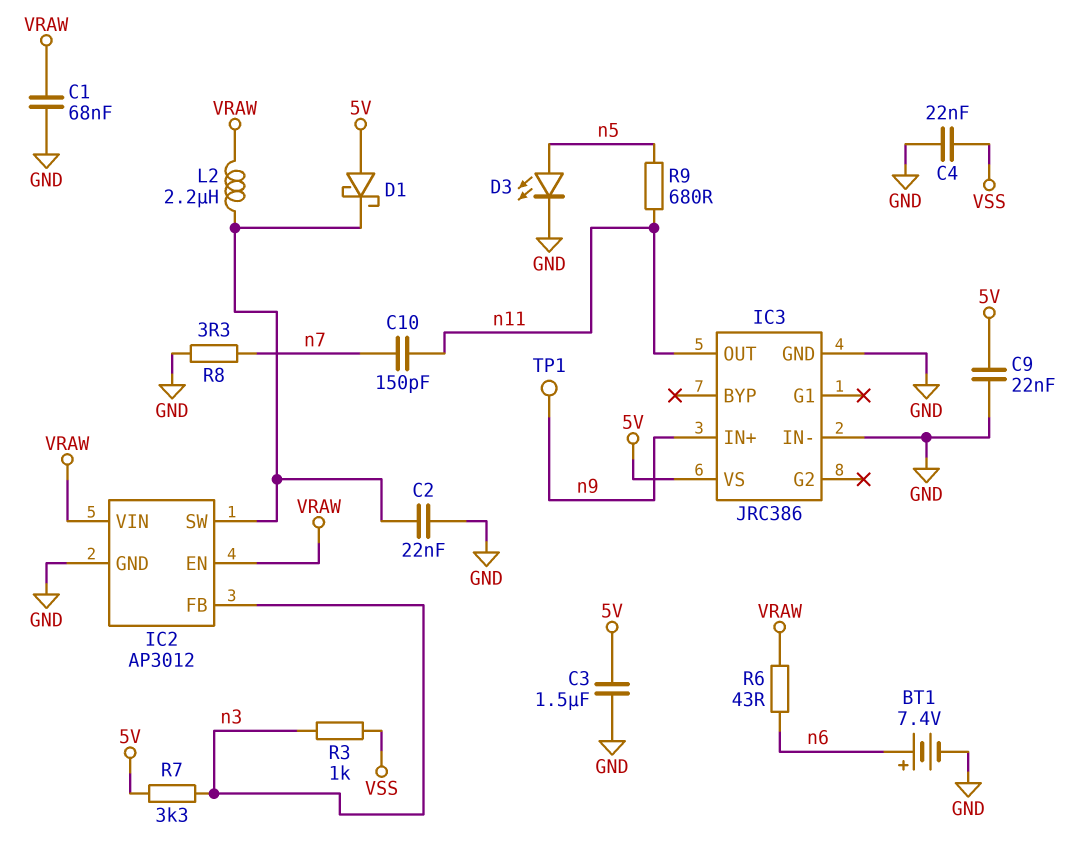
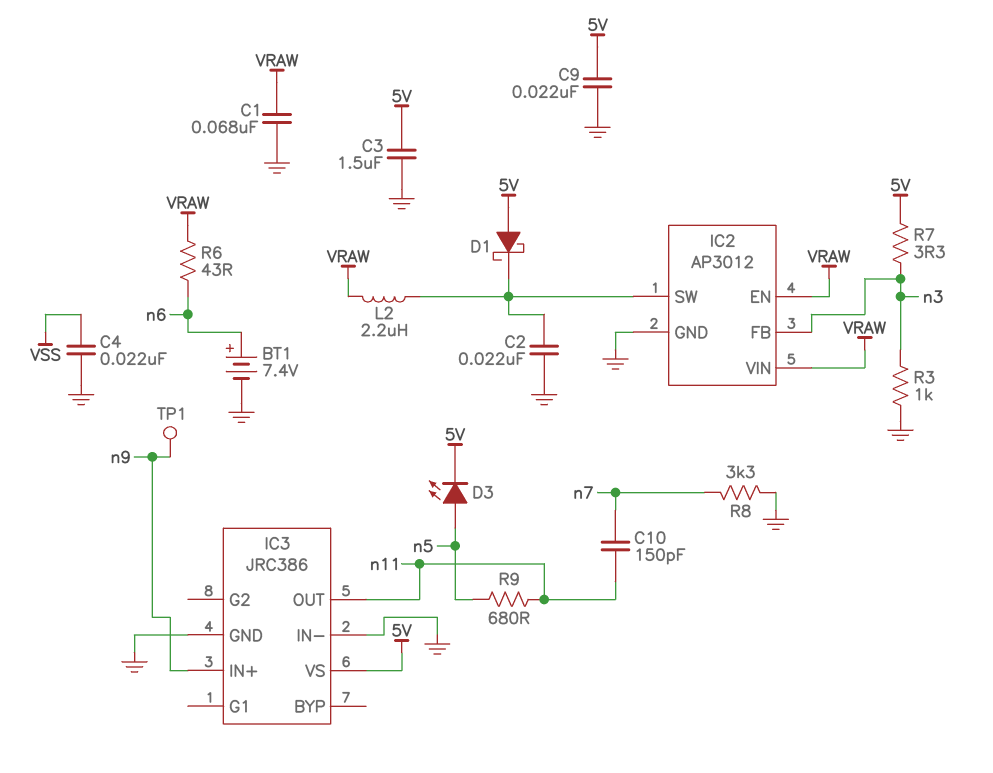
D3: LED (A n5, K GND) -> LED (A n5, K 5V)
R3: 1k (VSS, n3) -> 1k (GND, n3)
R7: 3.3k (5V, n3) -> 3.3 (5V, n3)
R8: 3.3 (GND, n7) -> 3.3k (GND, n7)

